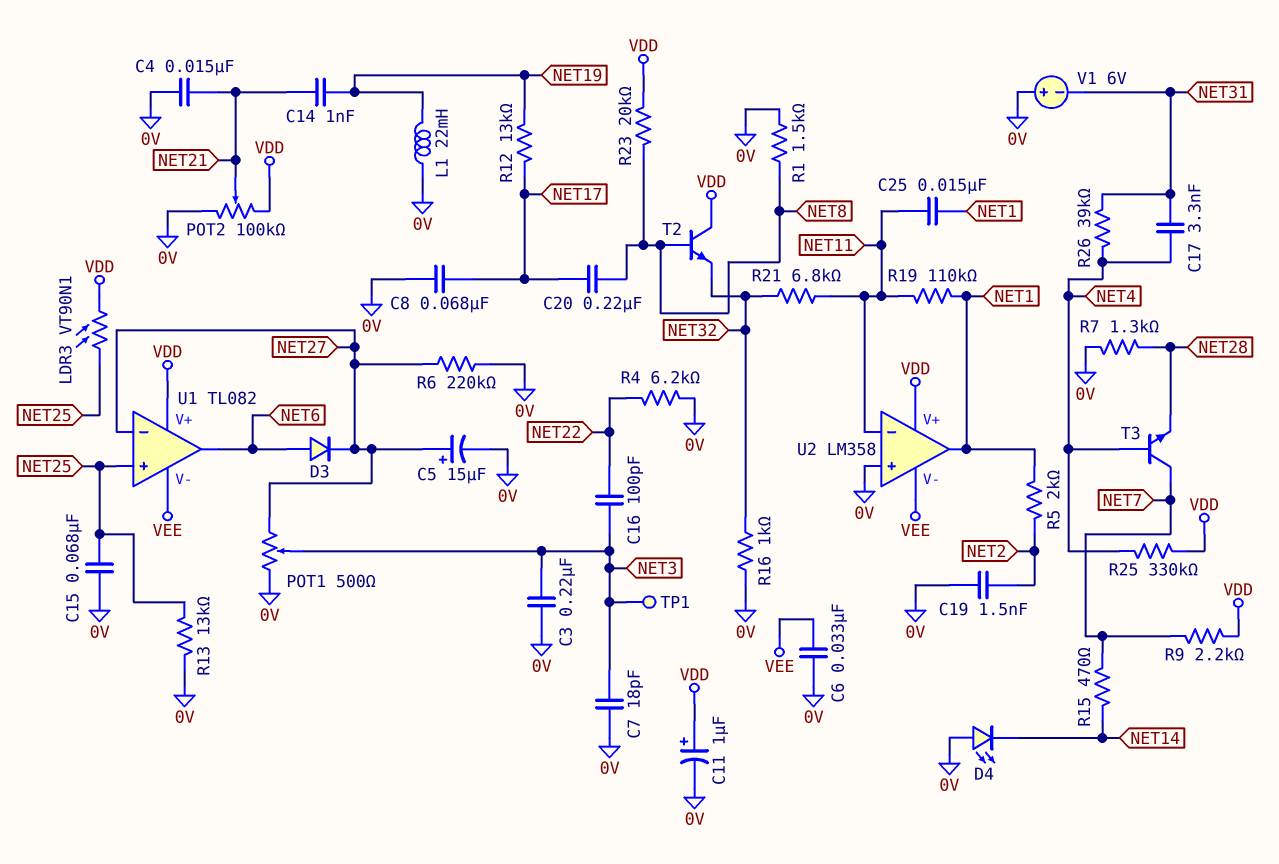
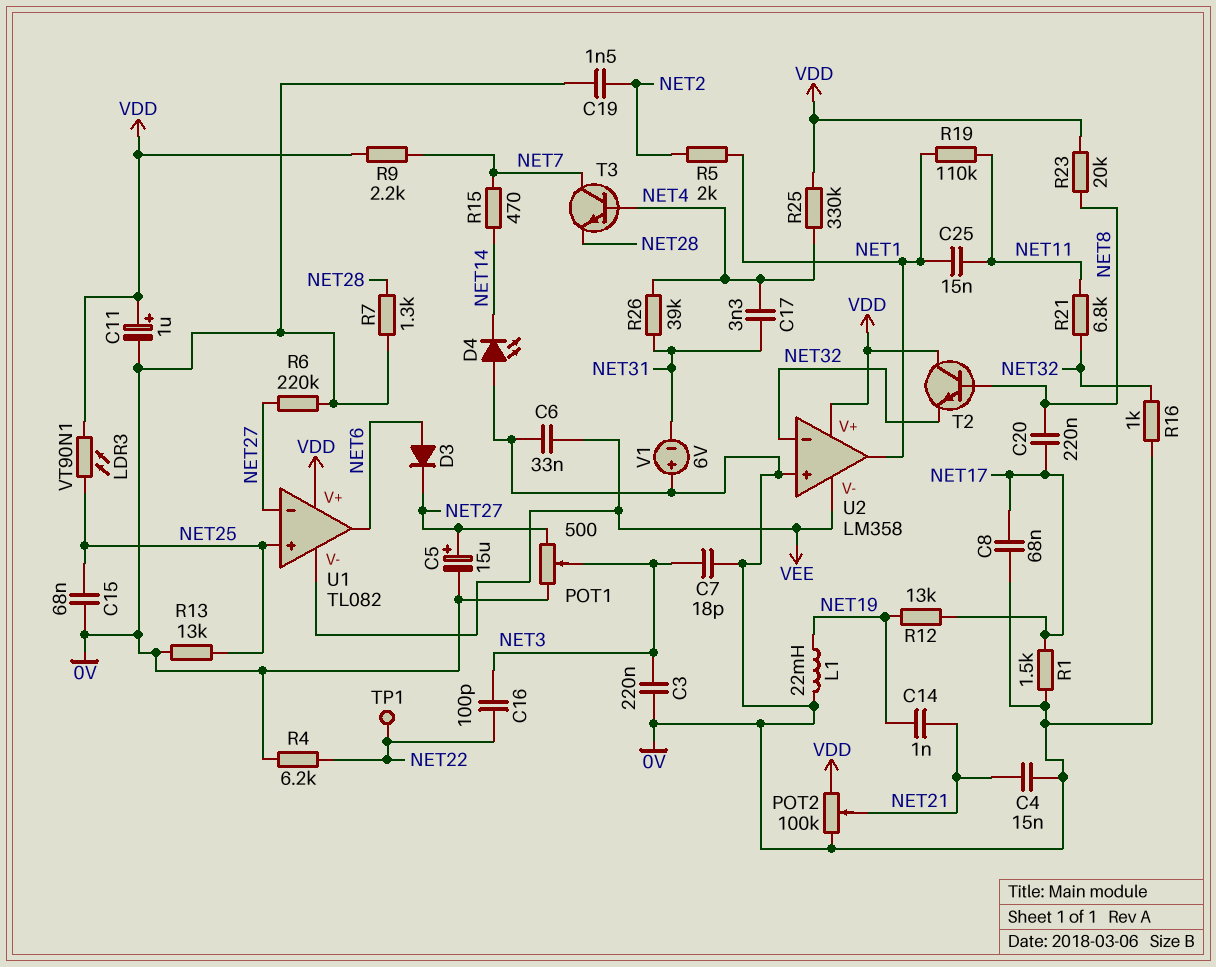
R1: 1.5k (0V, NET8) -> 1.5k (0V, NET17)
TP1: test point (NET3) -> test point (NET22)
U2 pin in-: NET11 -> NET32

